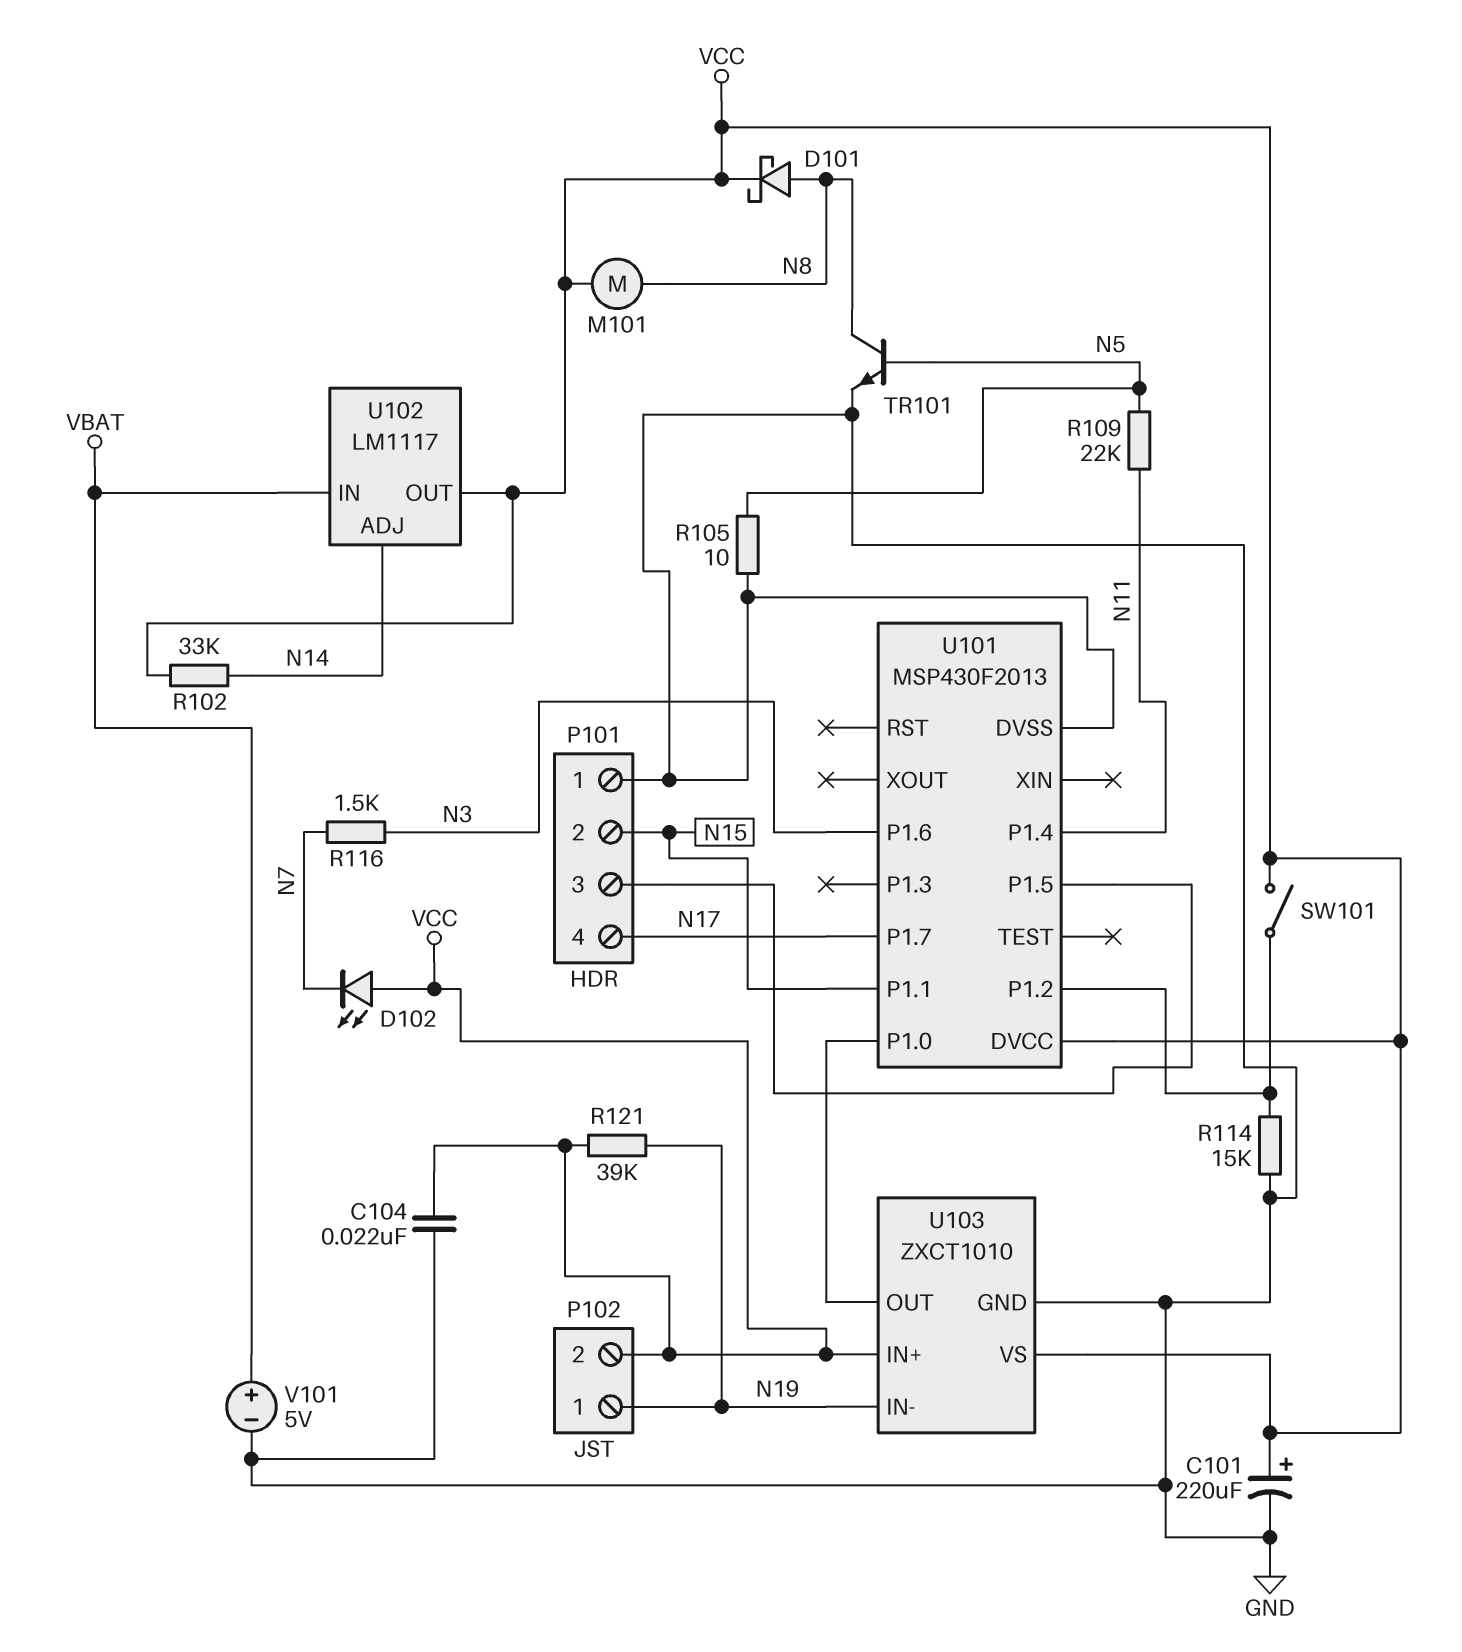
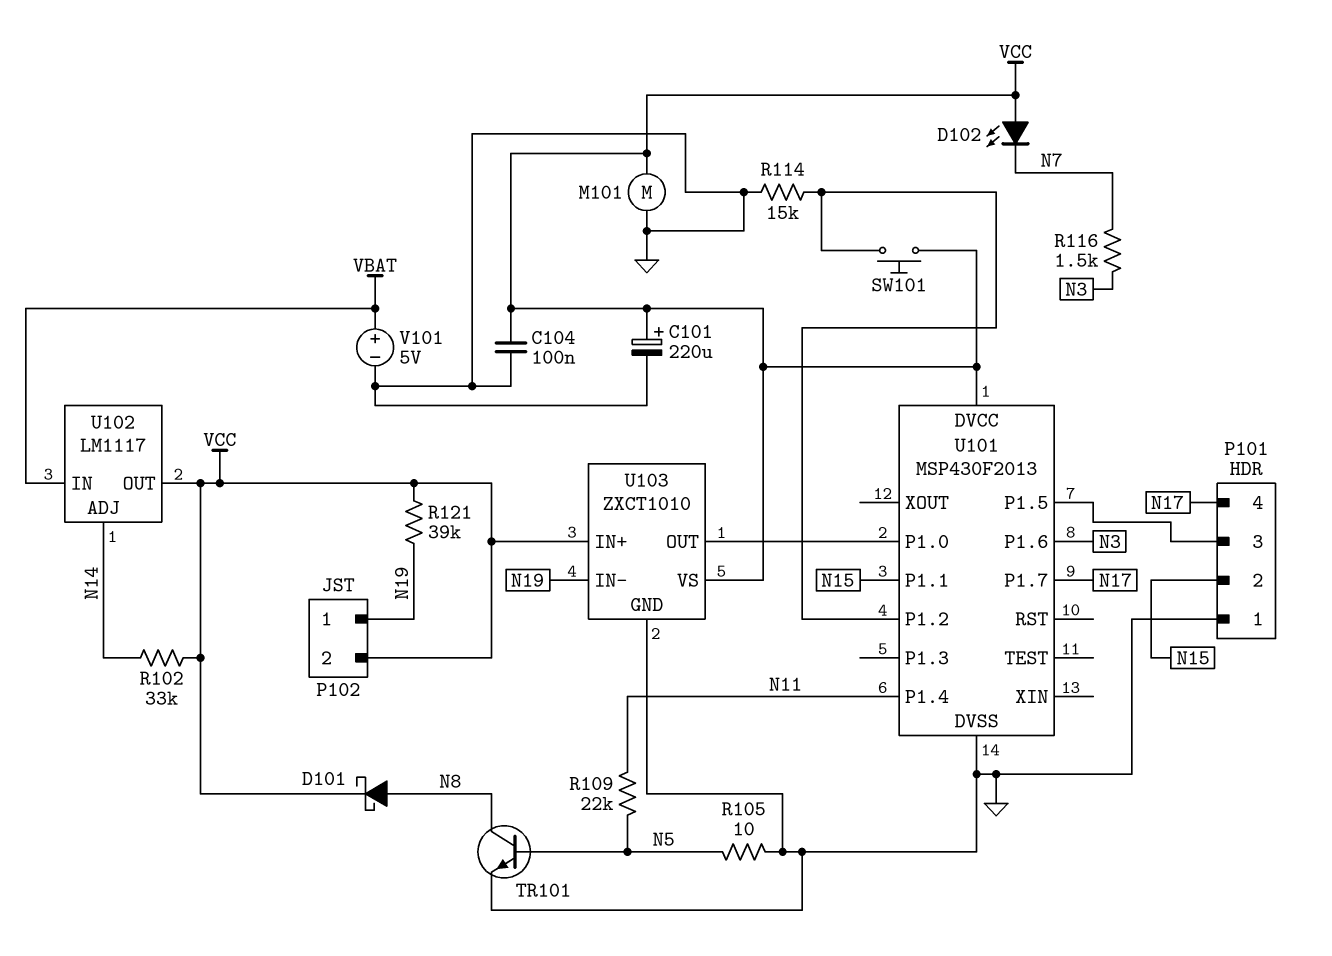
C104: 22nF (GND, VCC) -> 100nF (GND, VCC)
M101: motor (N8, VCC) -> motor (GND, VCC)
SW101: switch (U101/P1.2, VCC) -> button (U101/P1.2, VCC)

